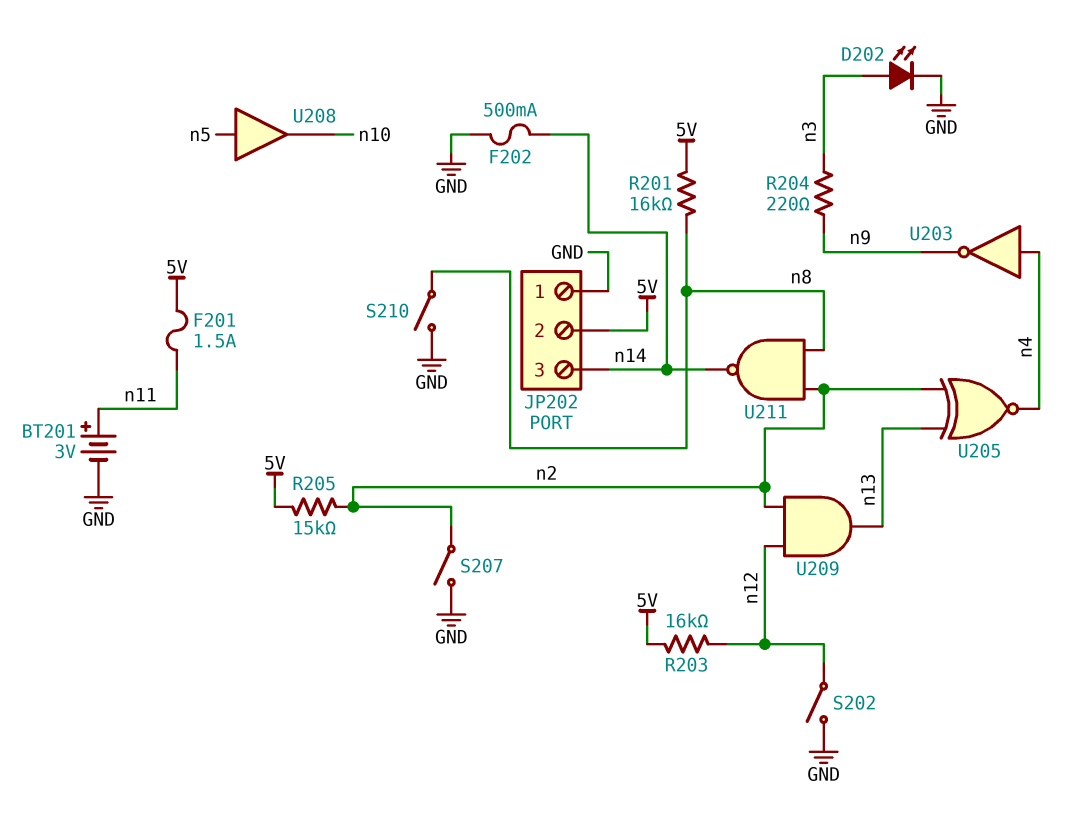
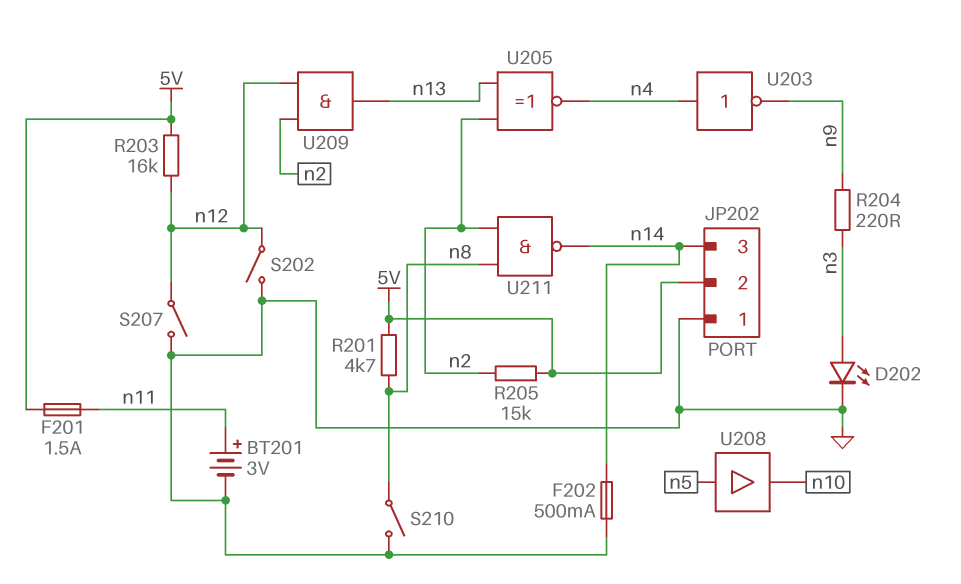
R201: 16k (5V, n8) -> 4.7k (5V, n8)
S207: switch (GND, n2) -> switch (GND, n12)

